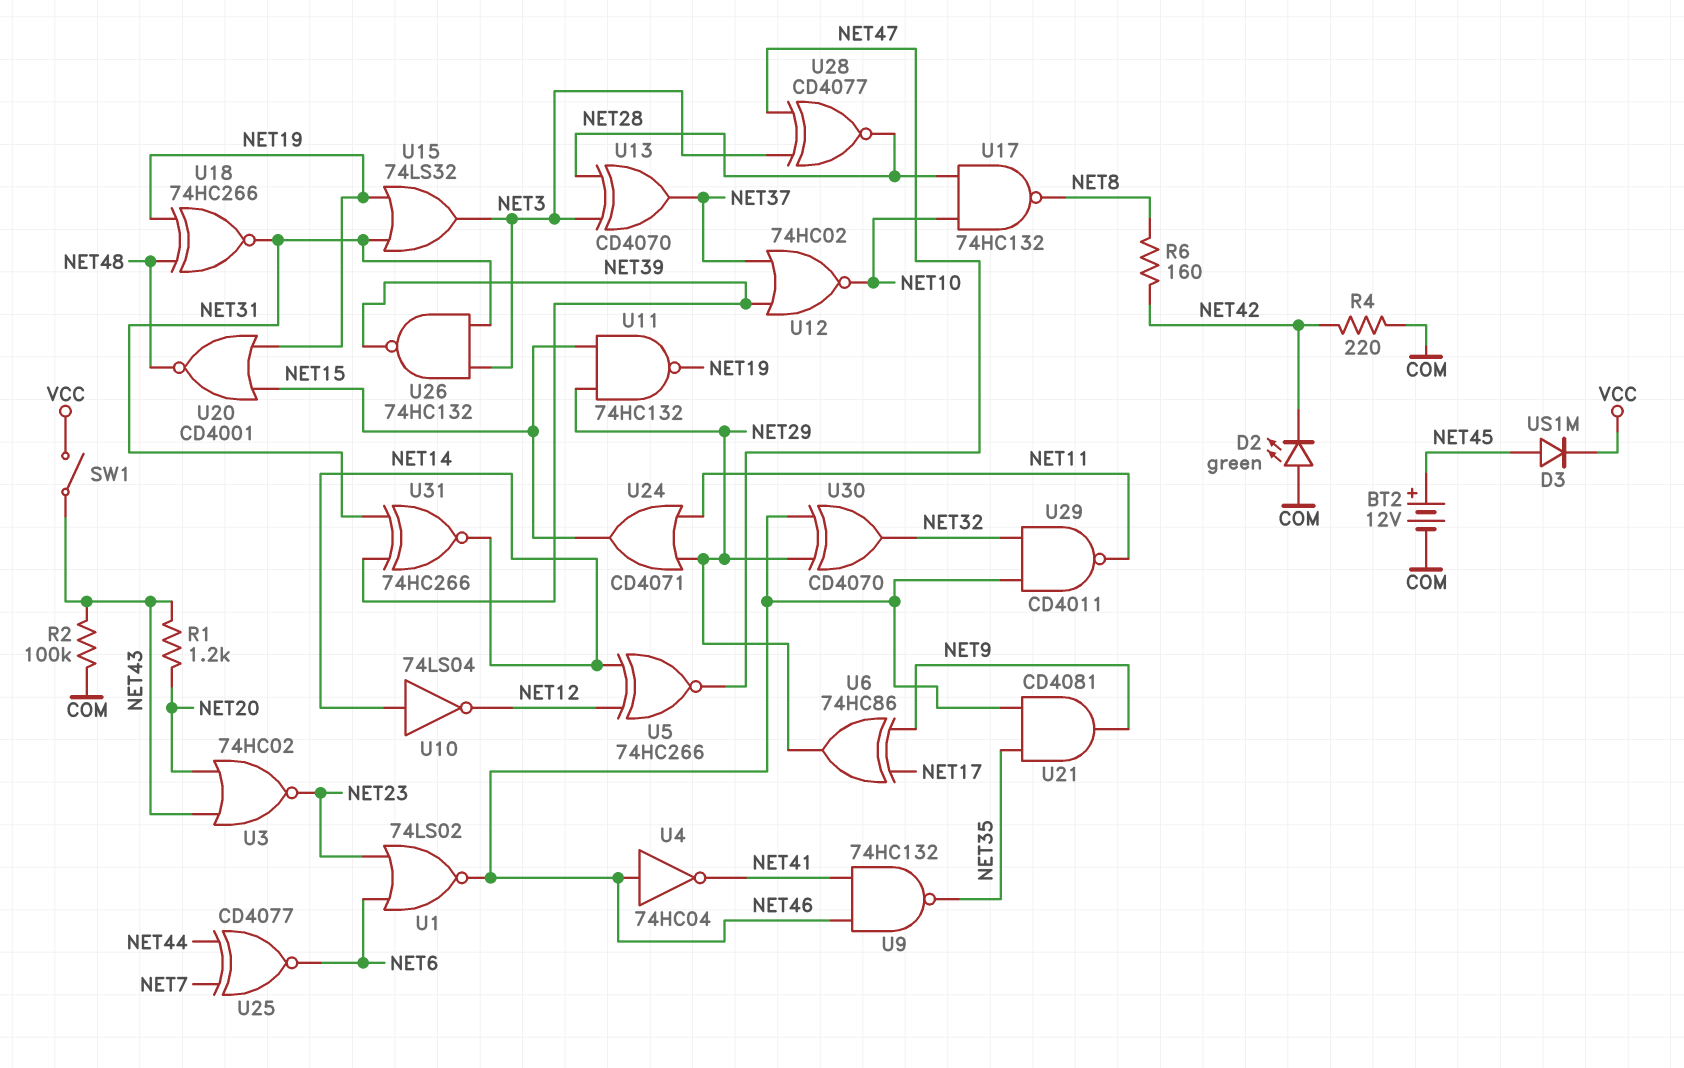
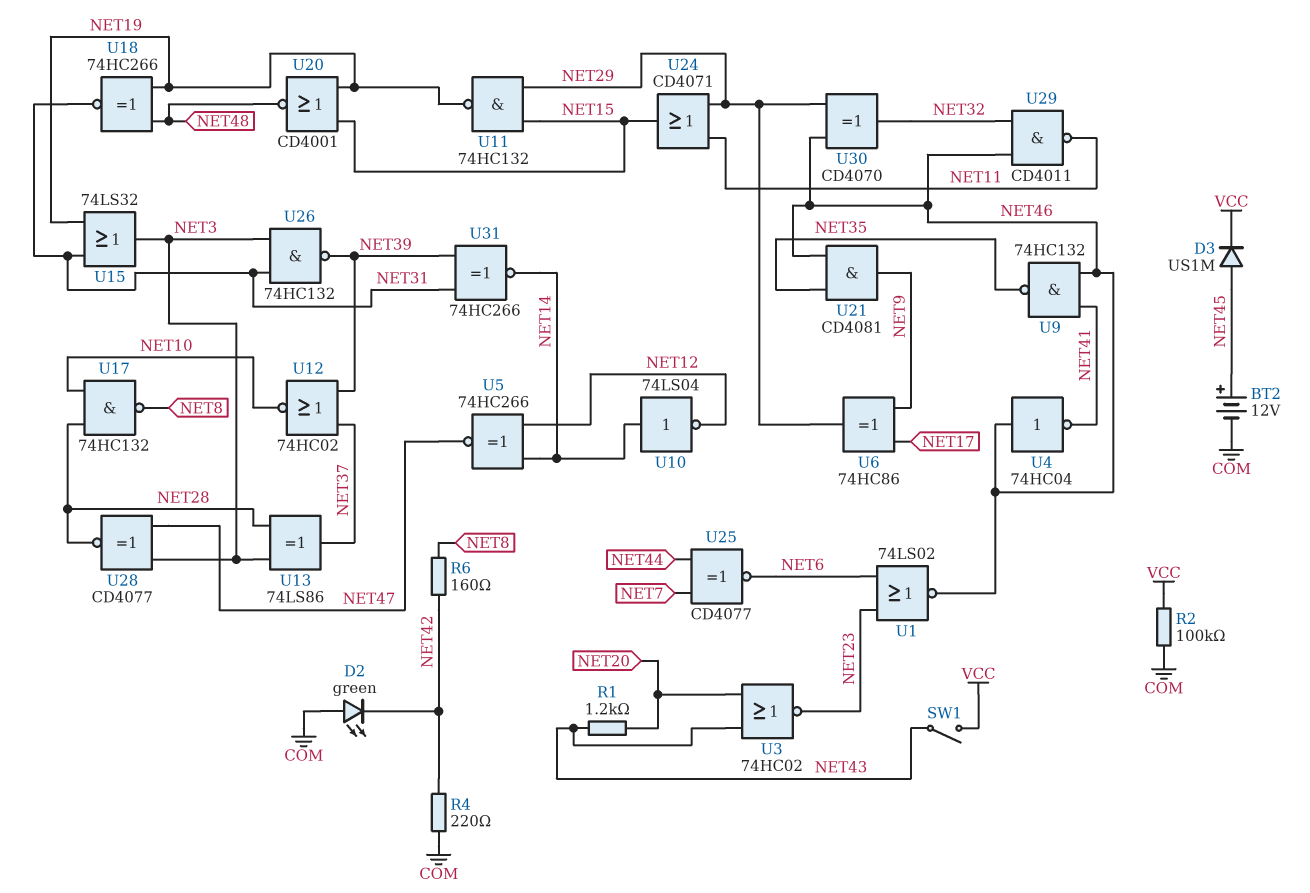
R2: 100k (COM, NET43) -> 100k (COM, VCC)
U13: XOR CD4070 (in NET3, in NET28, out NET37) -> XOR 74LS86 (in NET3, in NET28, out NET37)

